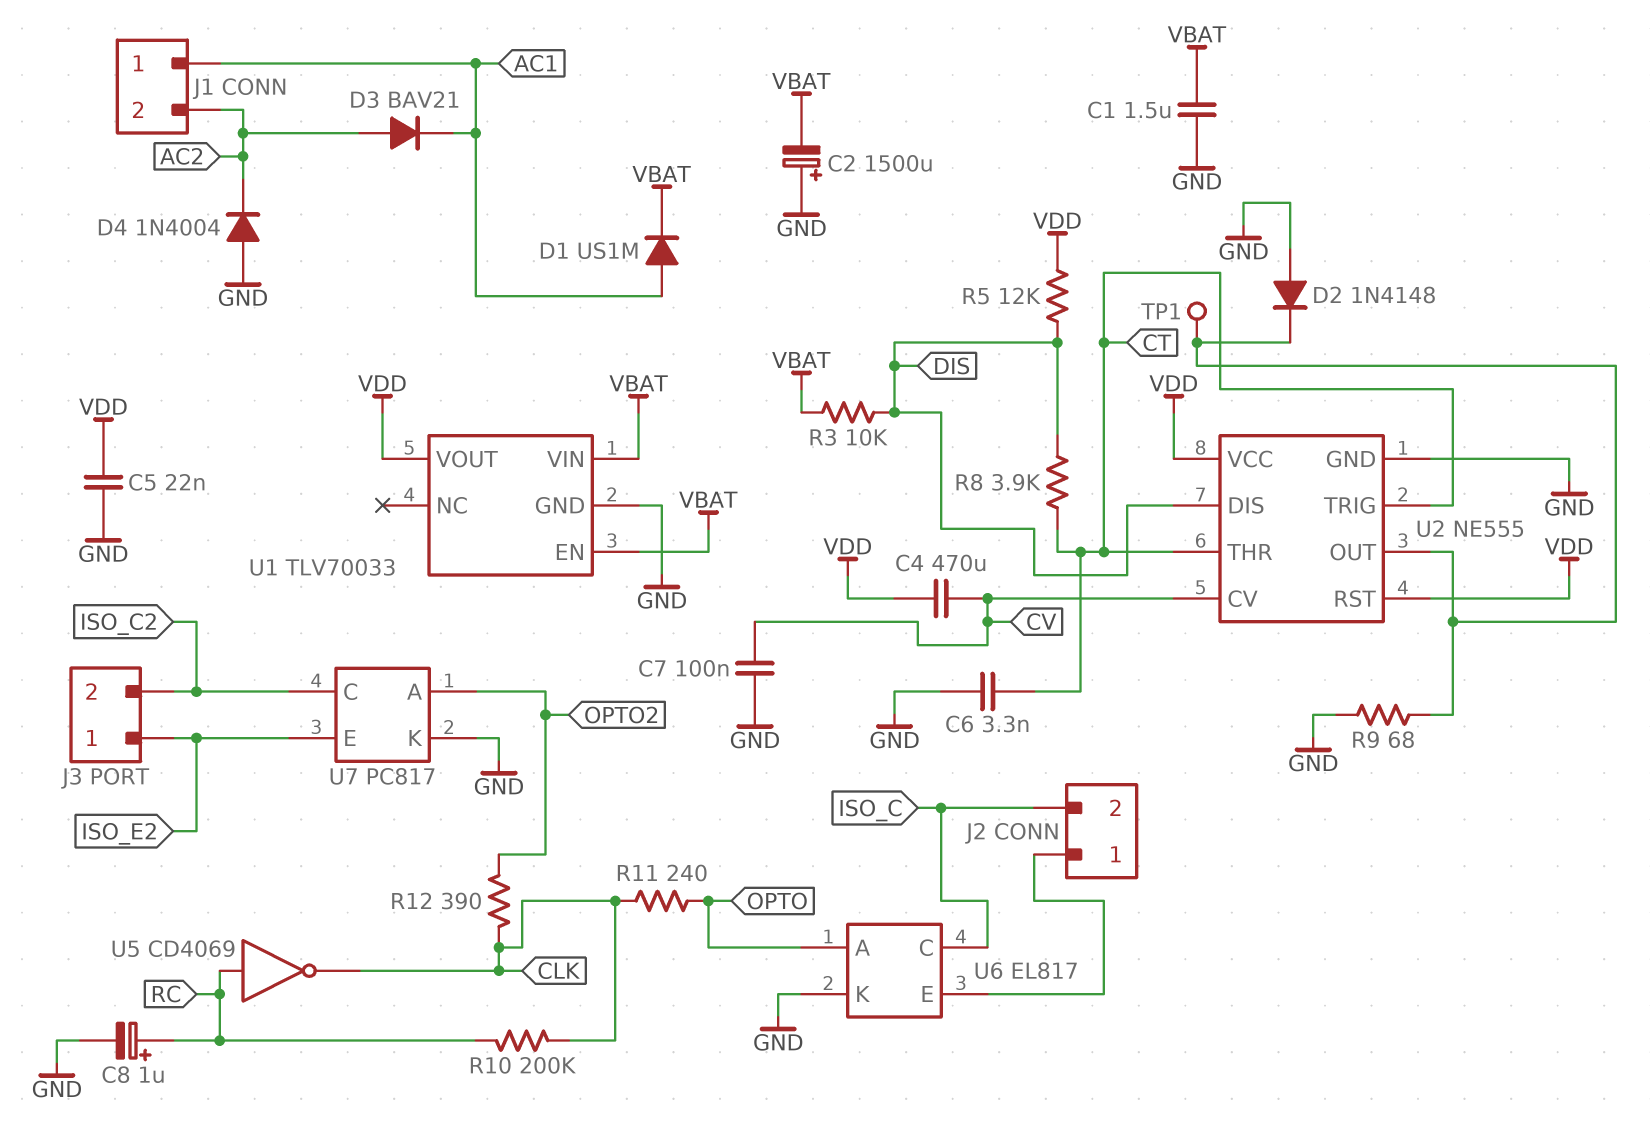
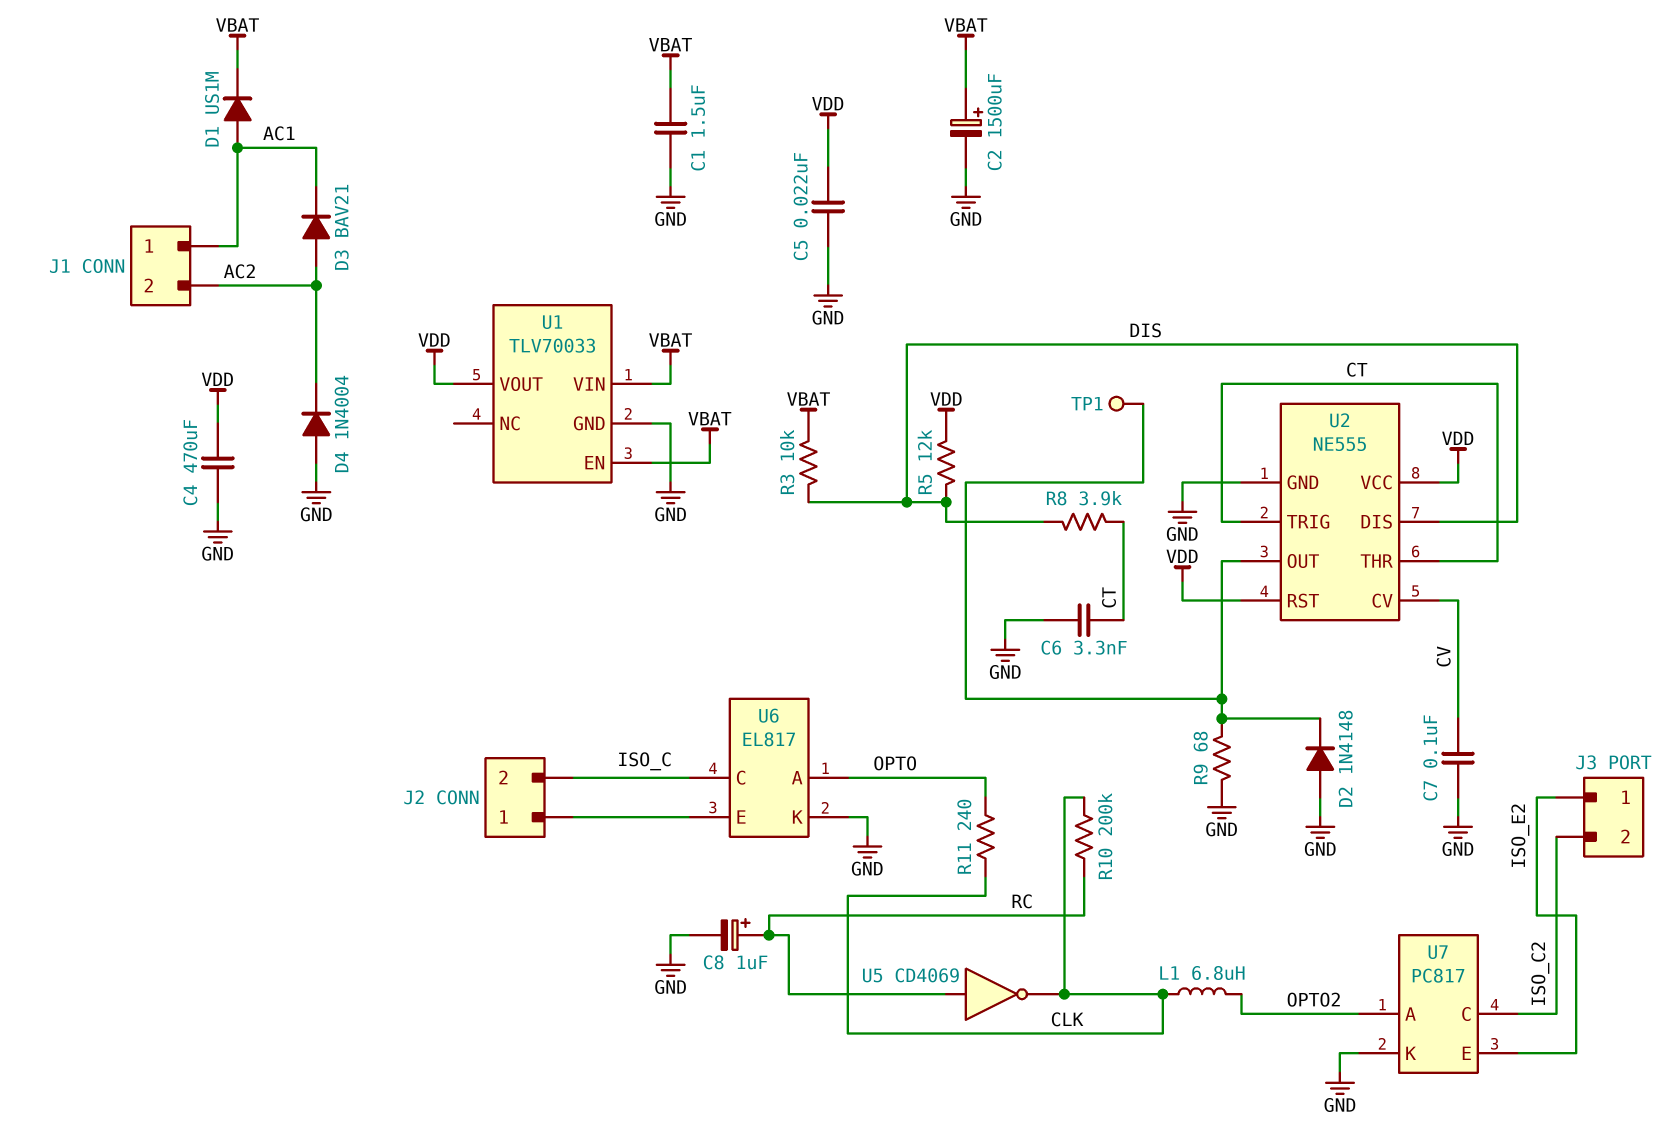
C2: 1500uF (plus GND, minus VBAT) -> 1500uF (plus VBAT, minus GND)
C4: 470uF (CV, VDD) -> 470uF (GND, VDD)
L1: none -> 6.8uH (CLK, OPTO2)
R12: 390 (CLK, OPTO2) -> none

